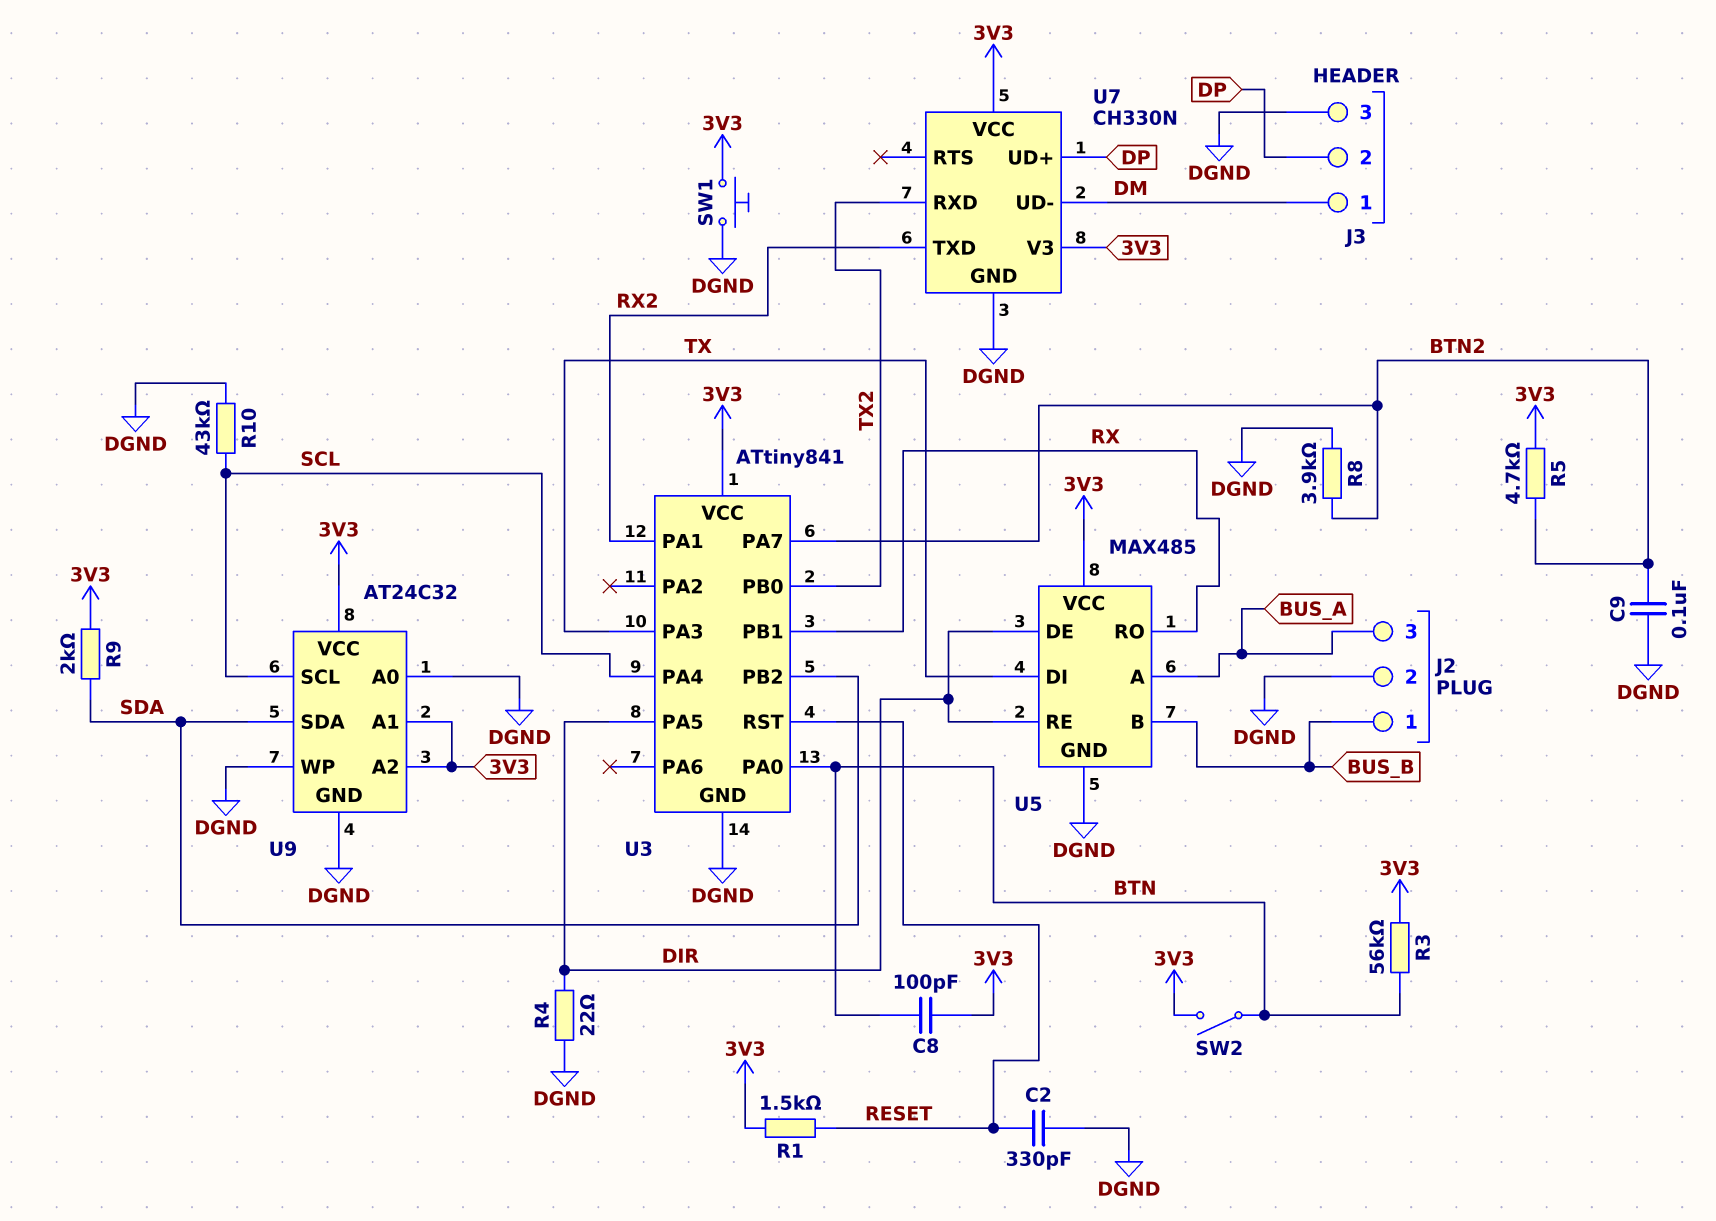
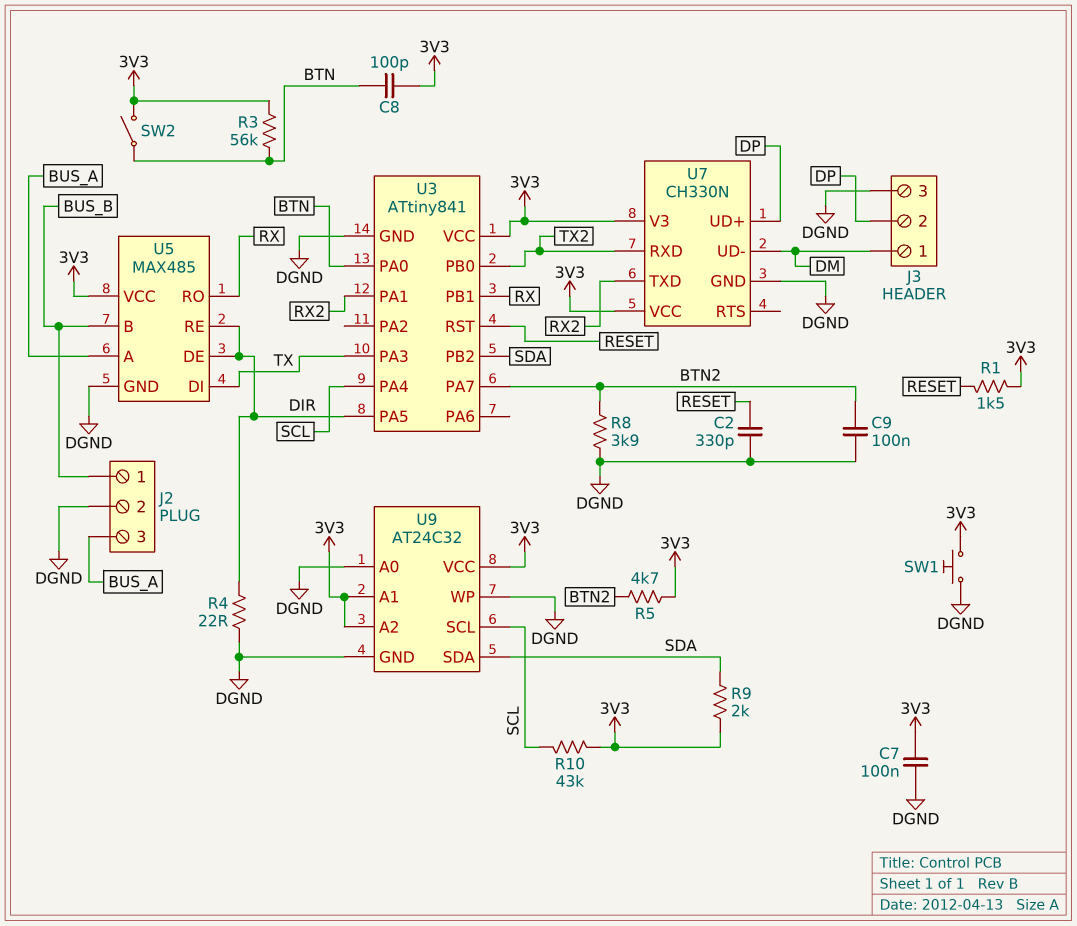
C7: none -> 100nF (3V3, DGND)
R10: 43k (DGND, SCL) -> 43k (3V3, SCL)

